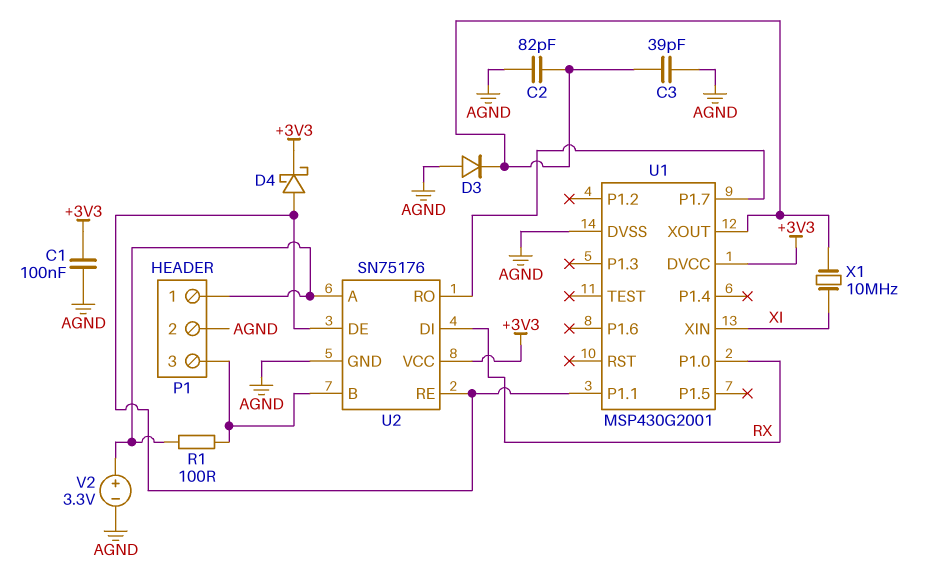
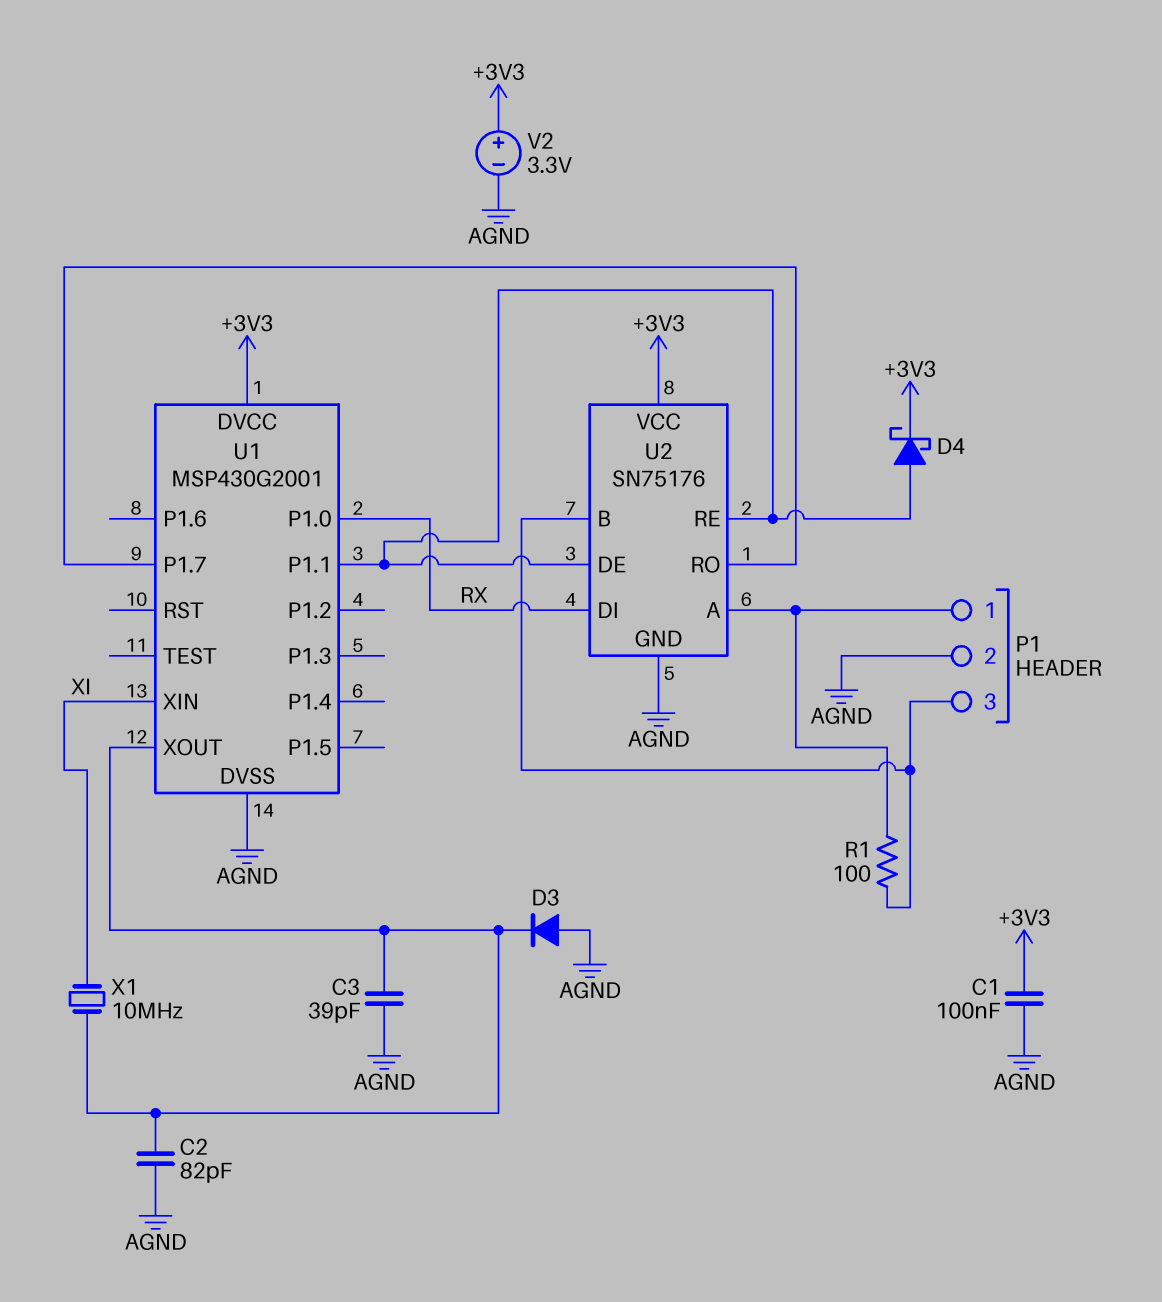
V2: 3.3V (plus P1/1, minus AGND) -> 3.3V (plus +3V3, minus AGND)

